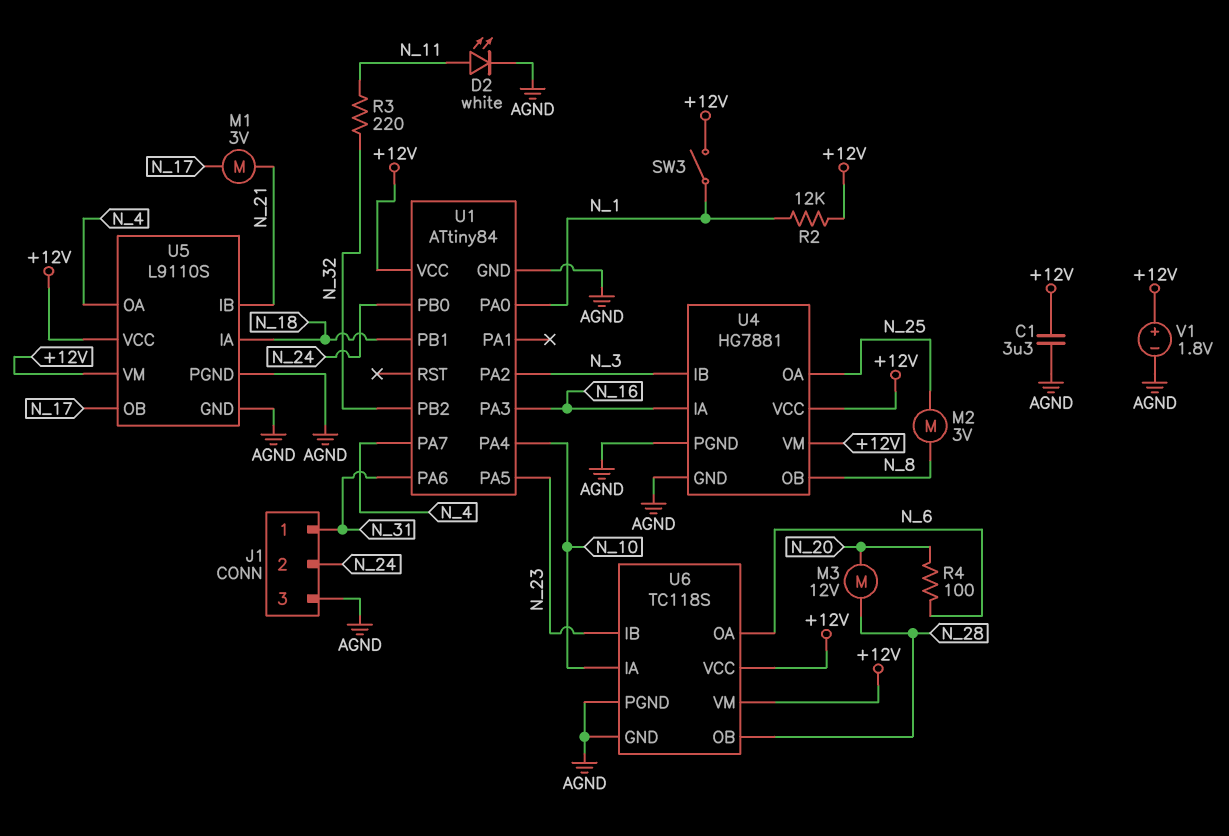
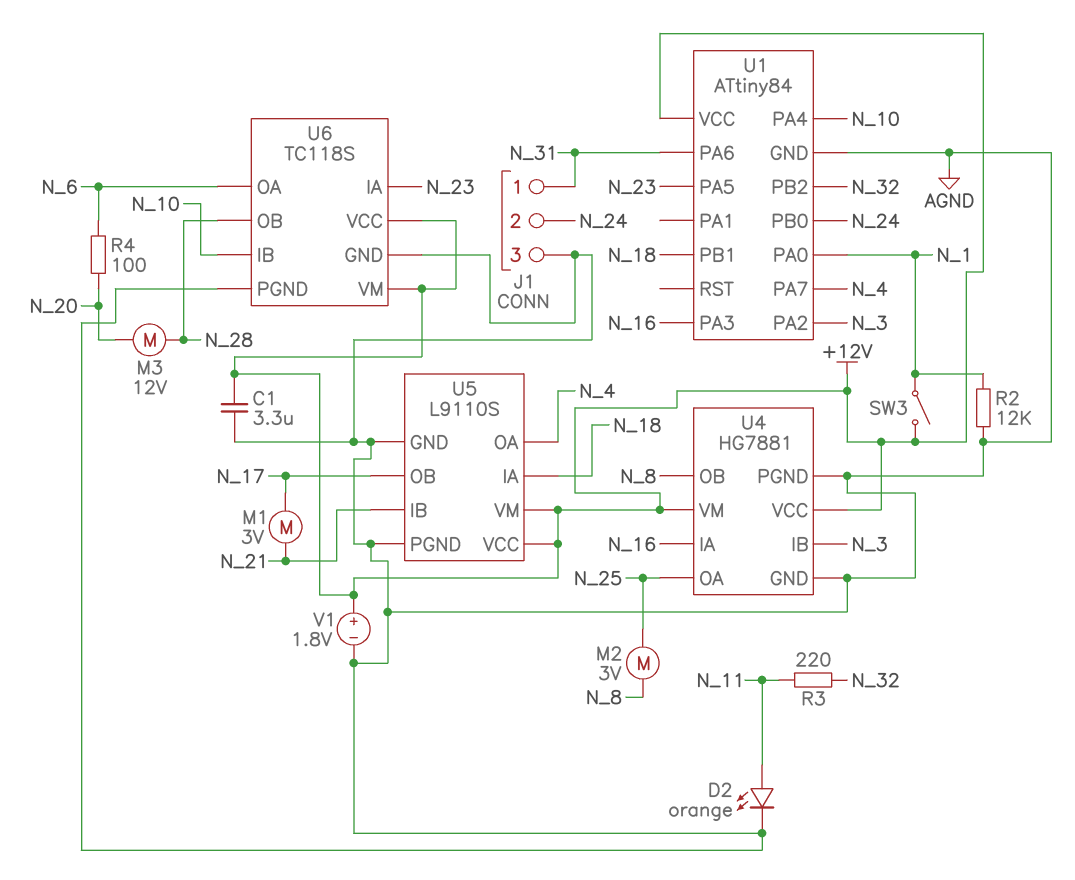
D2: LED white (A N_11, K AGND) -> LED orange (A N_11, K AGND)
R2: 12k (+12V, N_1) -> 12k (AGND, N_1)
U6 pin IA: N_10 -> N_23
U6 pin IB: N_23 -> N_10

